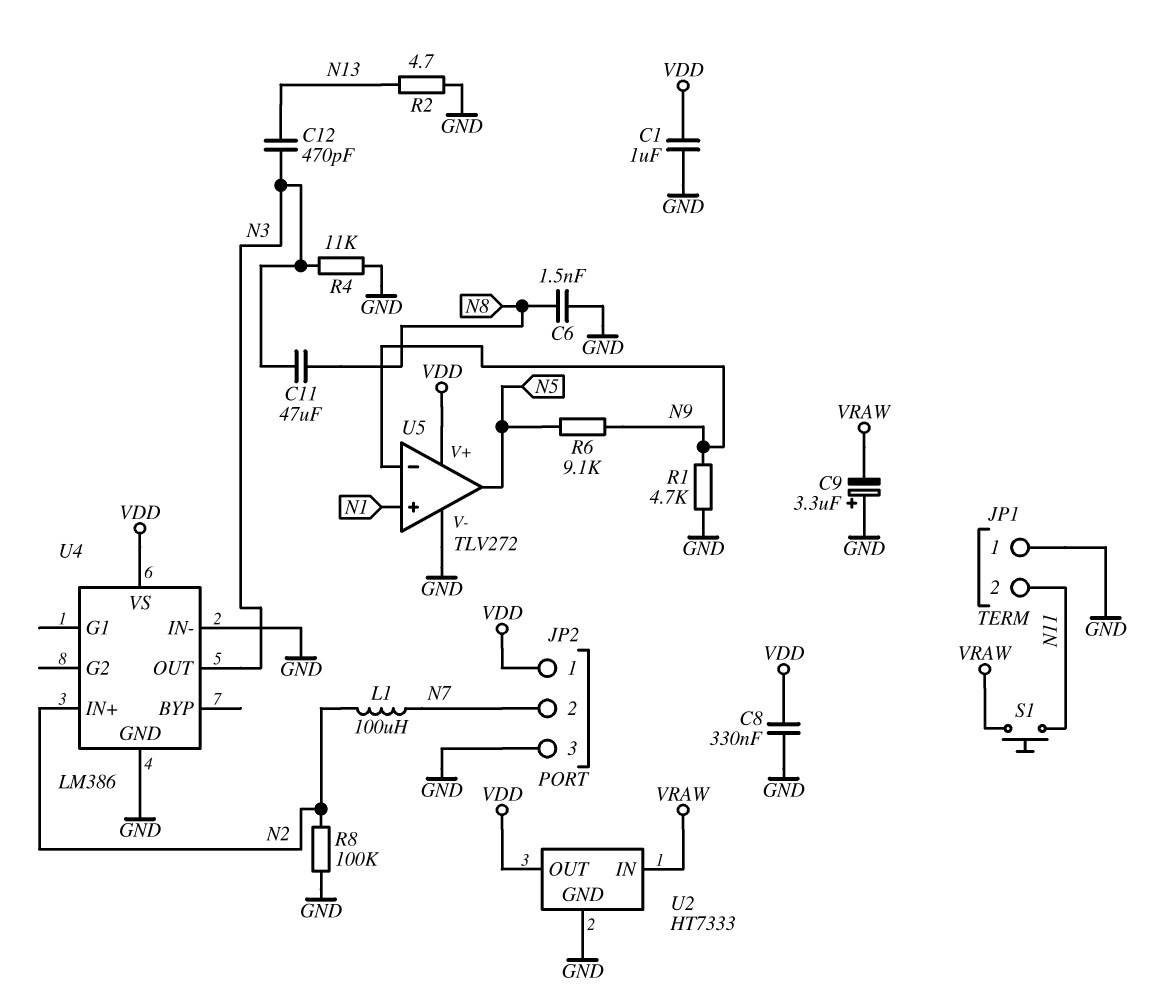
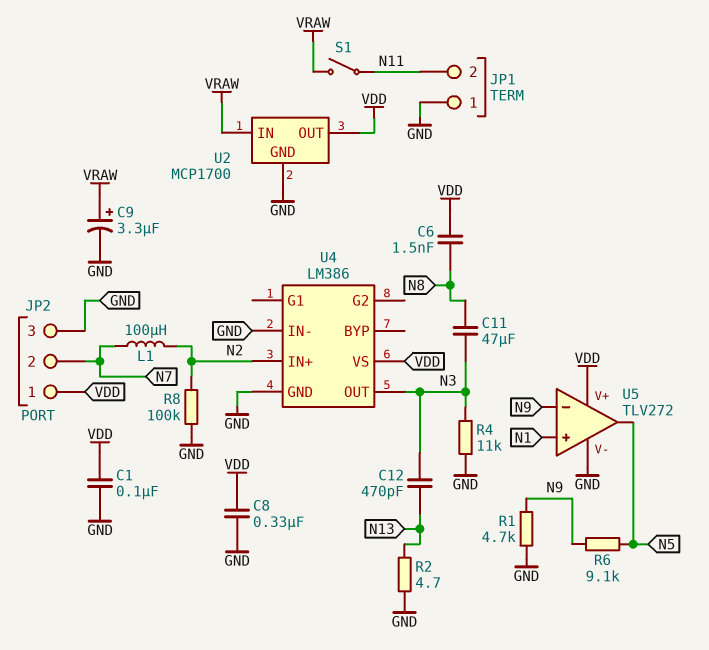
C1: 1uF (GND, VDD) -> 100nF (GND, VDD)
C6: 1.5nF (GND, N8) -> 1.5nF (N8, VDD)
C9: 3.3uF (plus GND, minus VRAW) -> 3.3uF (plus VRAW, minus GND)
S1: button (N11, VRAW) -> switch (N11, VRAW)
U2: HT7333 -> MCP1700

